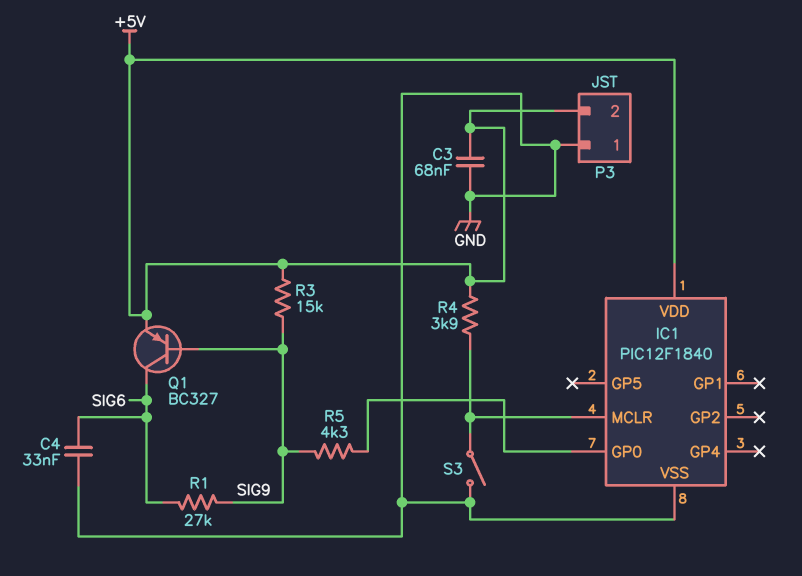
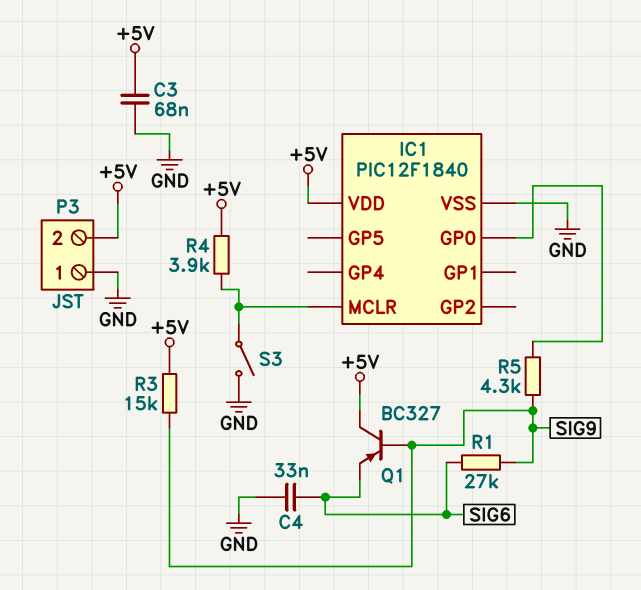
Q1: PNP BC327 (B SIG9, C SIG6, E +5V) -> PNP BC327 (B SIG9, C +5V, E SIG6)

